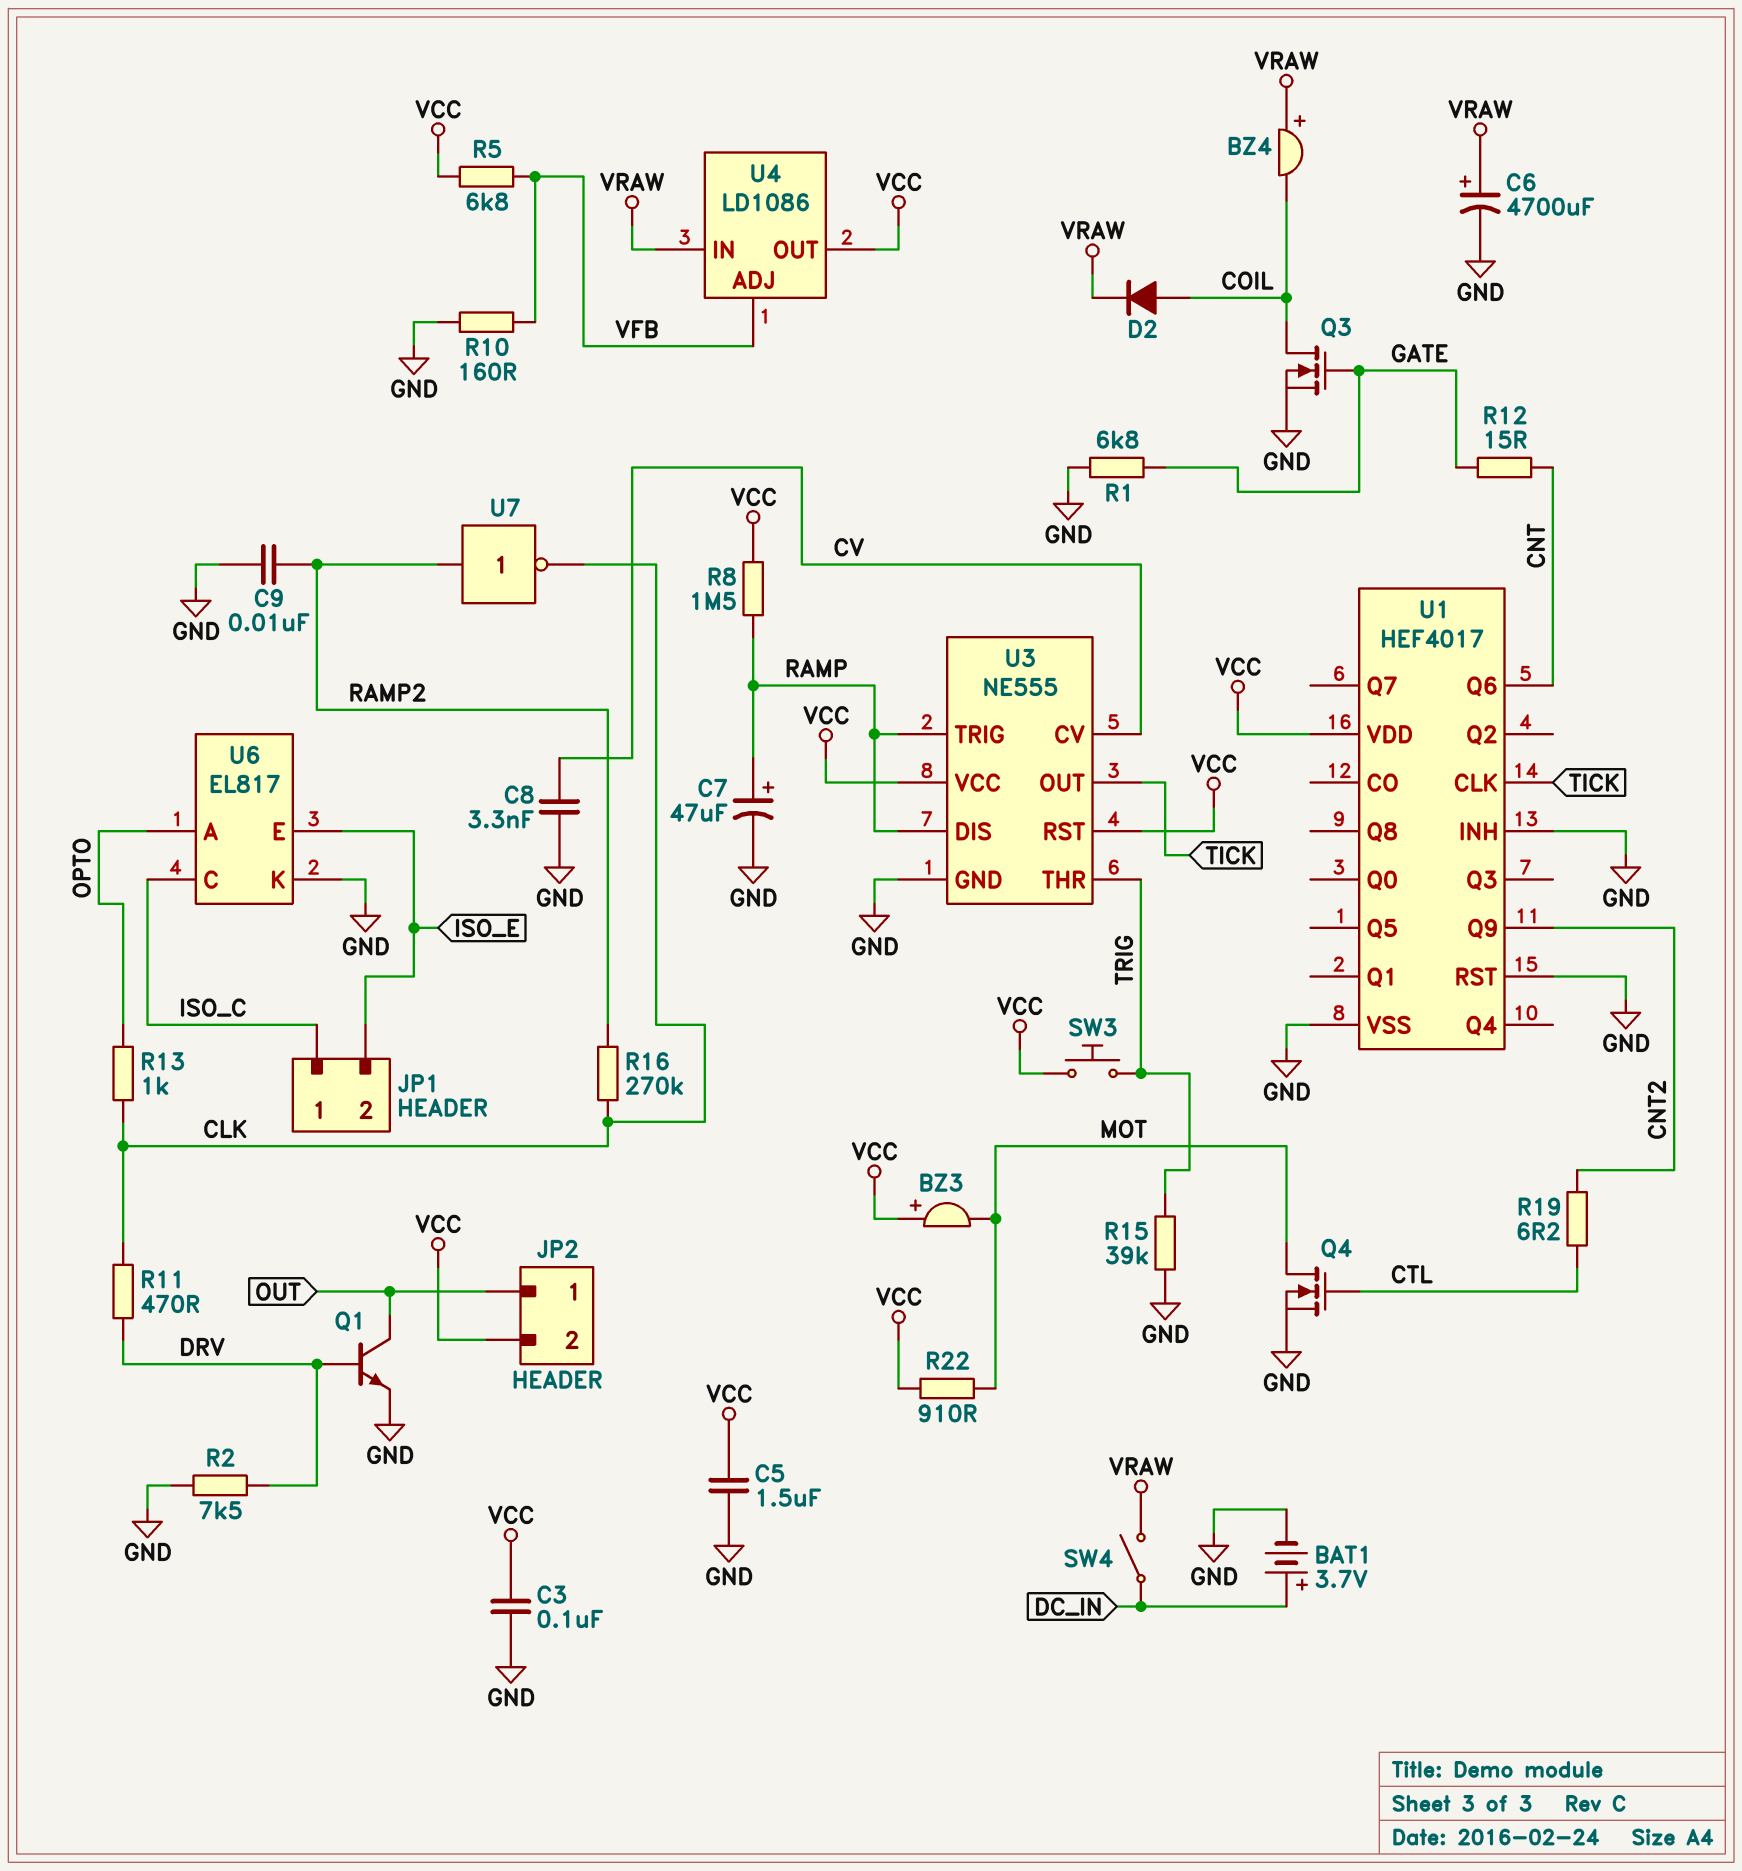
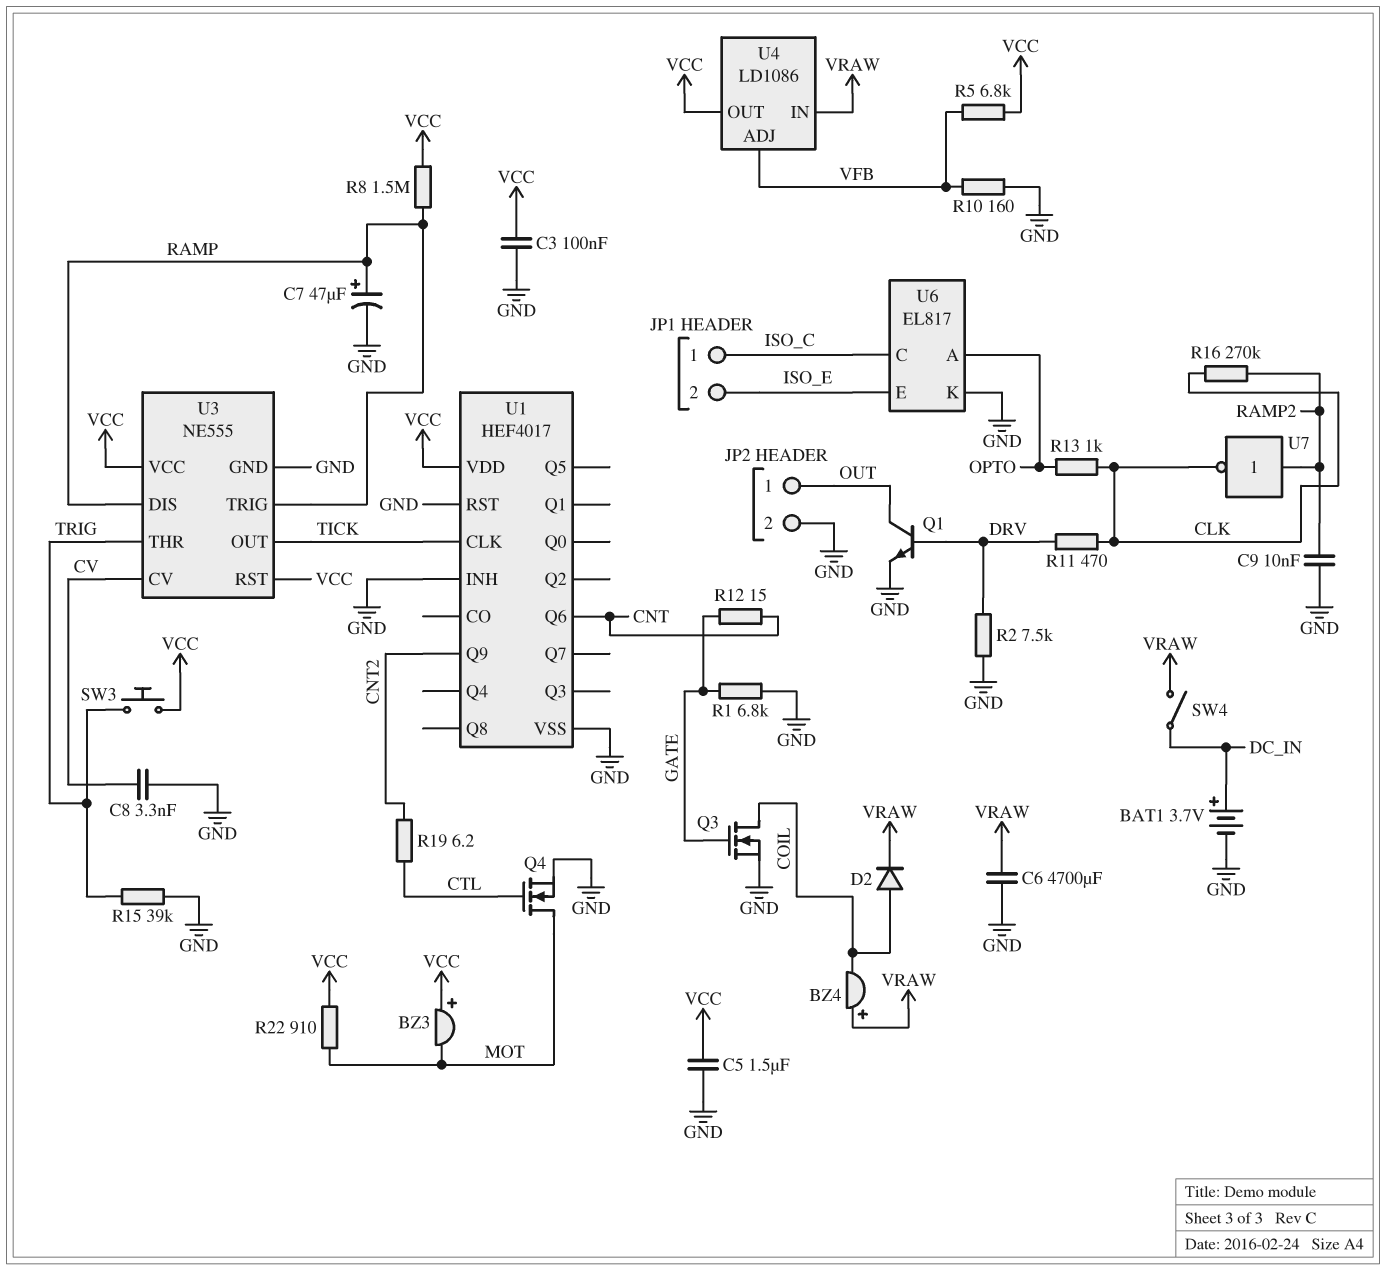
C6: 4700uF (plus VRAW, minus GND) -> 4700uF (GND, VRAW)
JP2 pin 2: VCC -> GND

